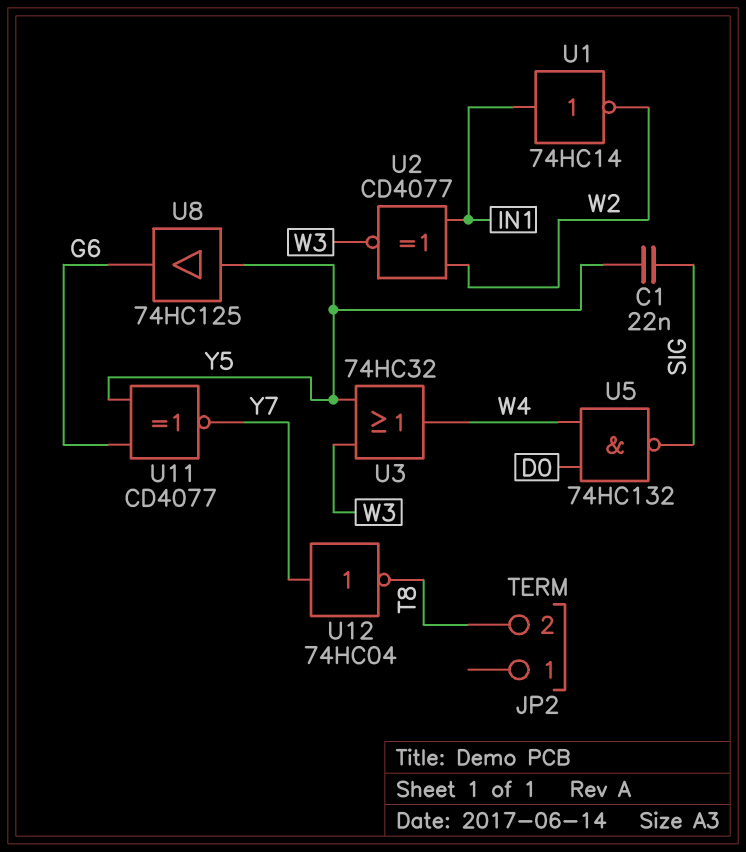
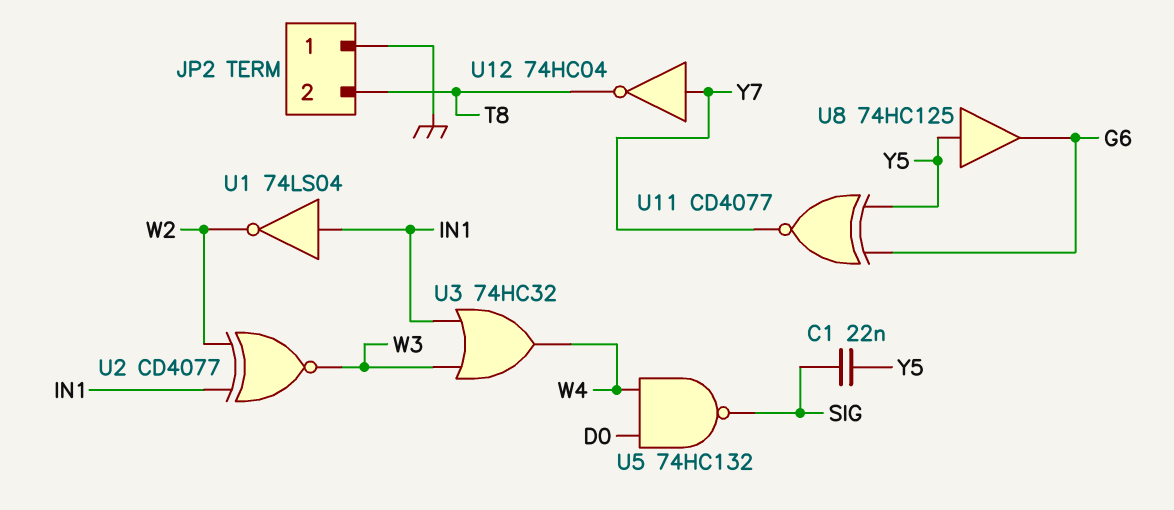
JP2 pin 1: none -> GND
U1: NOT 74HC14 (in IN1, out W2) -> NOT 74LS04 (in IN1, out W2)
U3: OR 74HC32 (in W3, in Y5, out W4) -> OR 74HC32 (in IN1, in W3, out W4)

